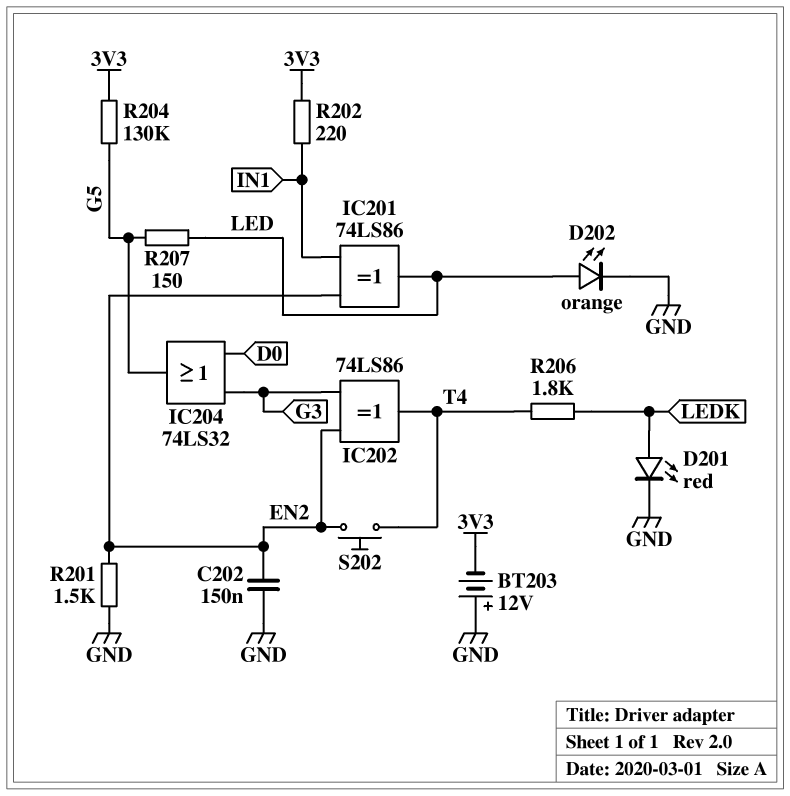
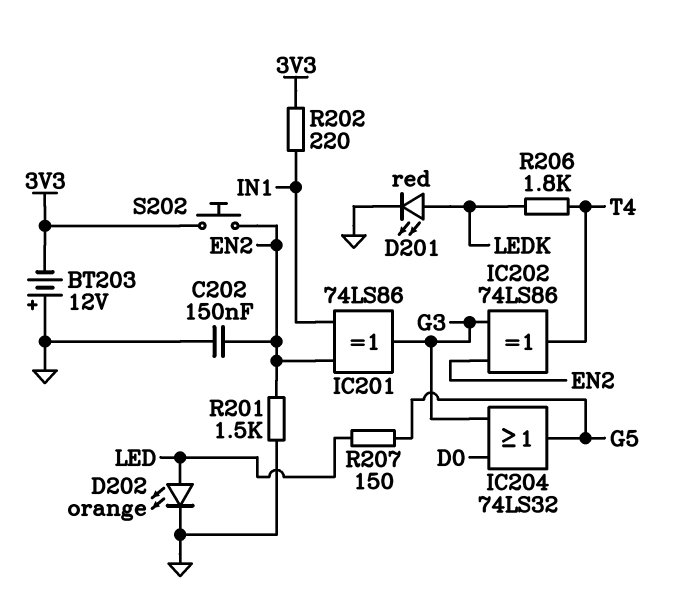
IC201: XOR 74LS86 (in EN2, in IN1, out LED) -> XOR 74LS86 (in EN2, in IN1, out G3)
R204: 130k (3V3, G5) -> none
S202: button (EN2, T4) -> button (3V3, EN2)

